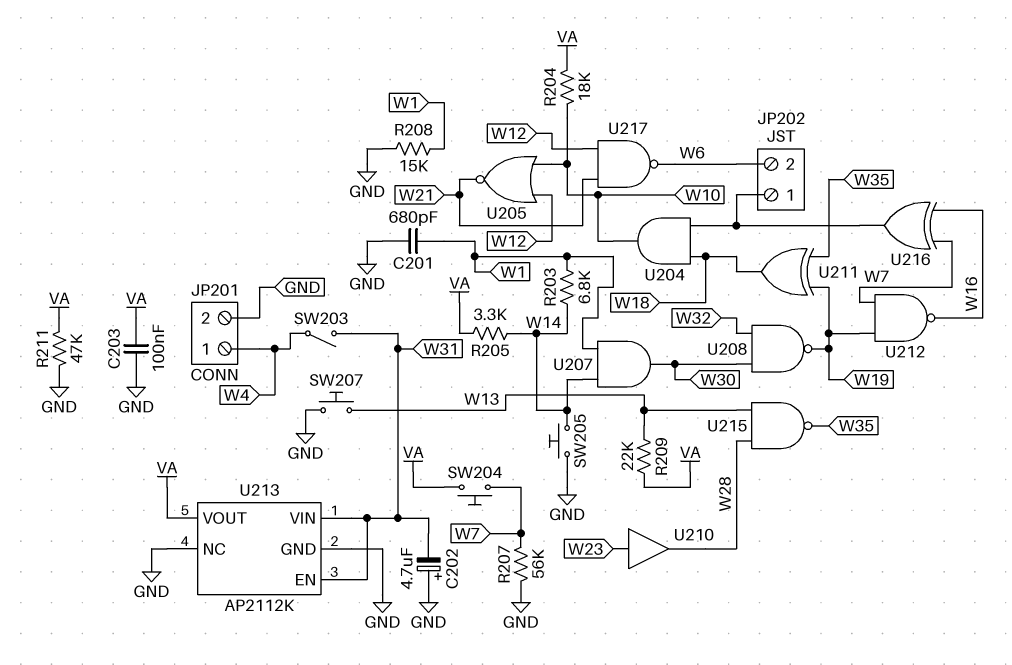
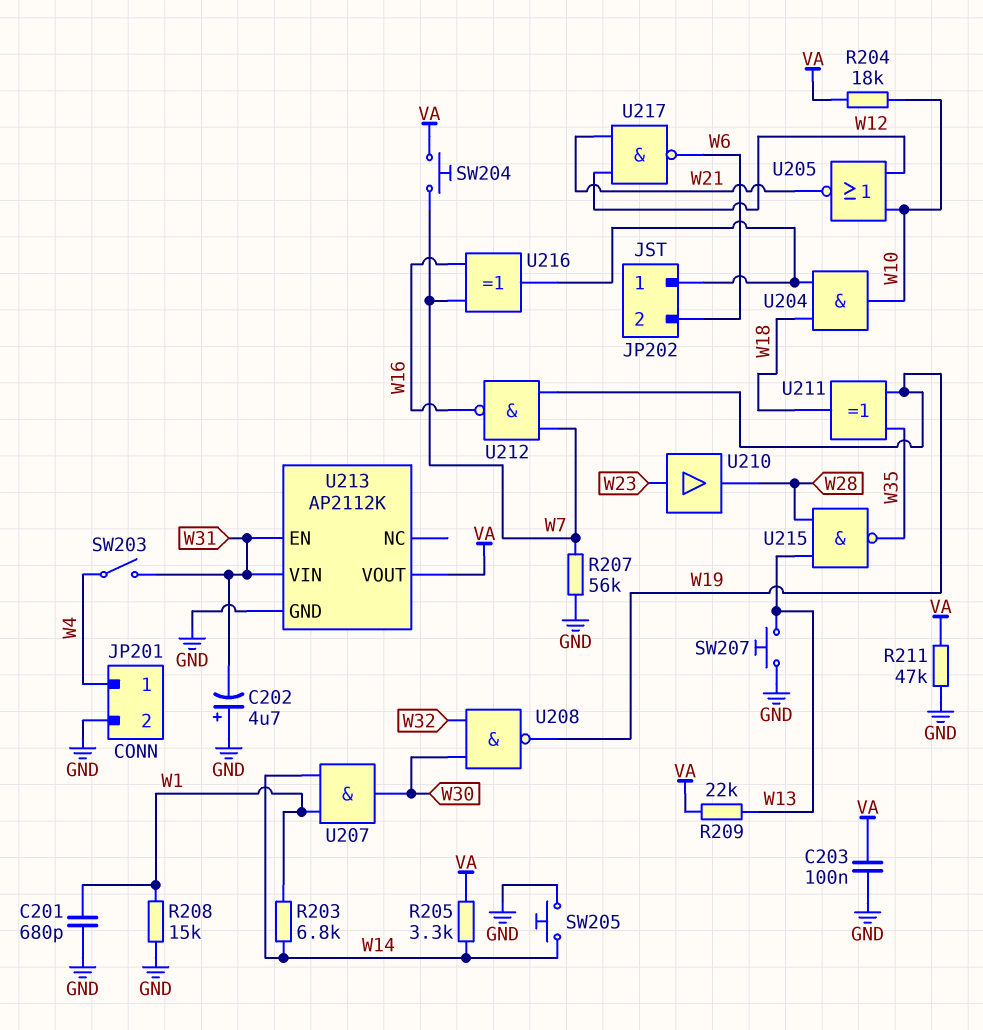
U213 pin NC: GND -> none

